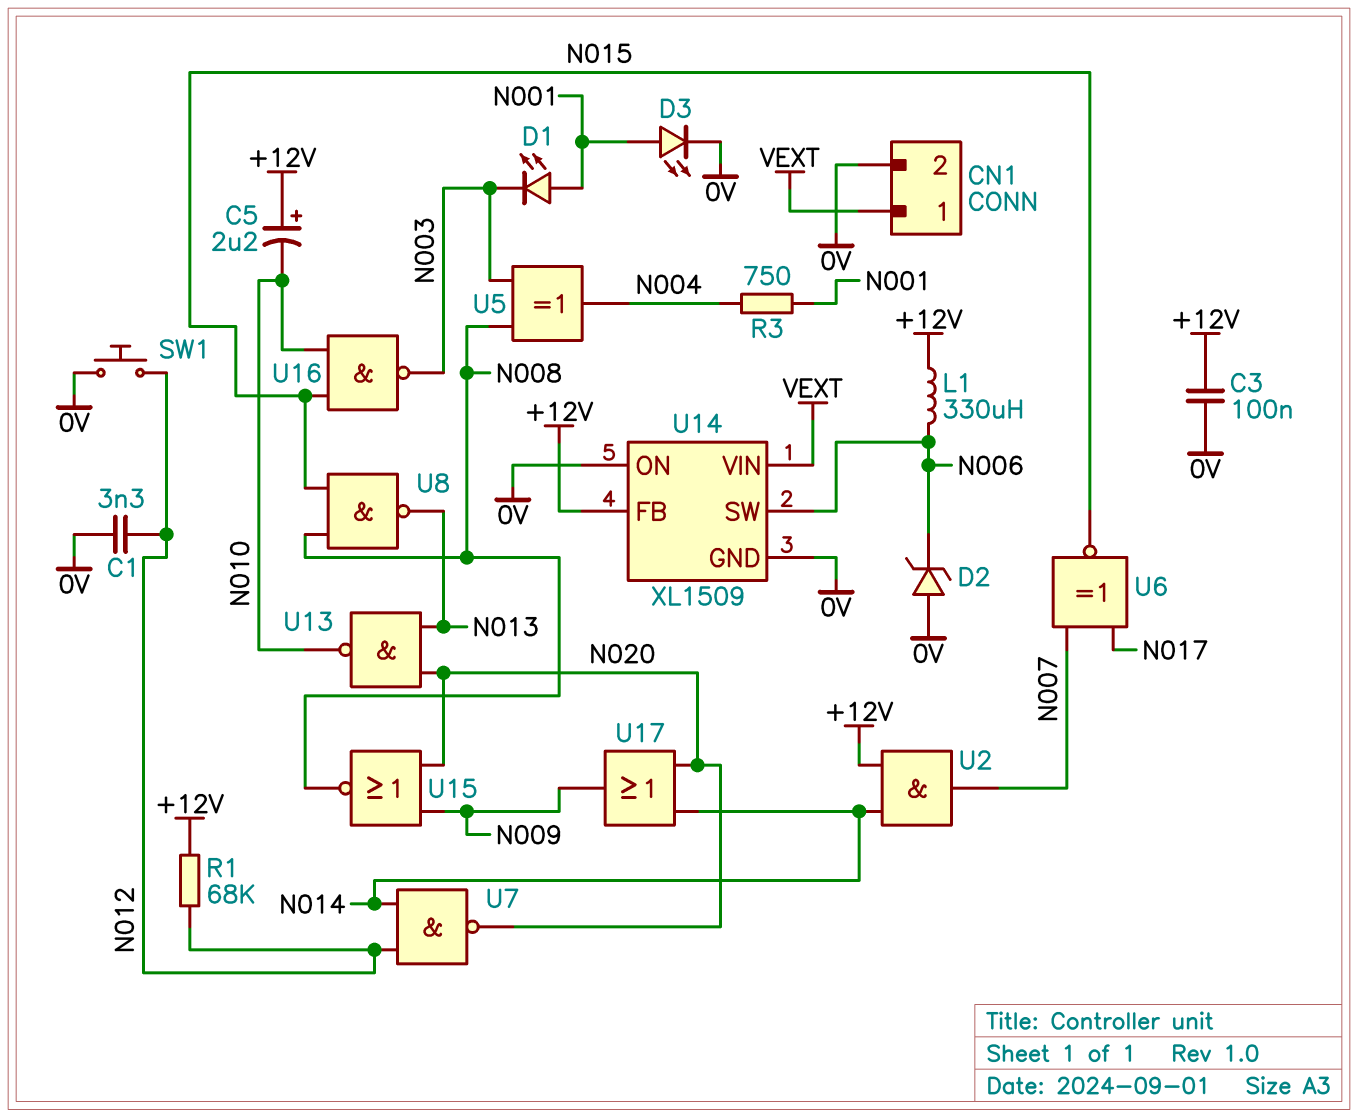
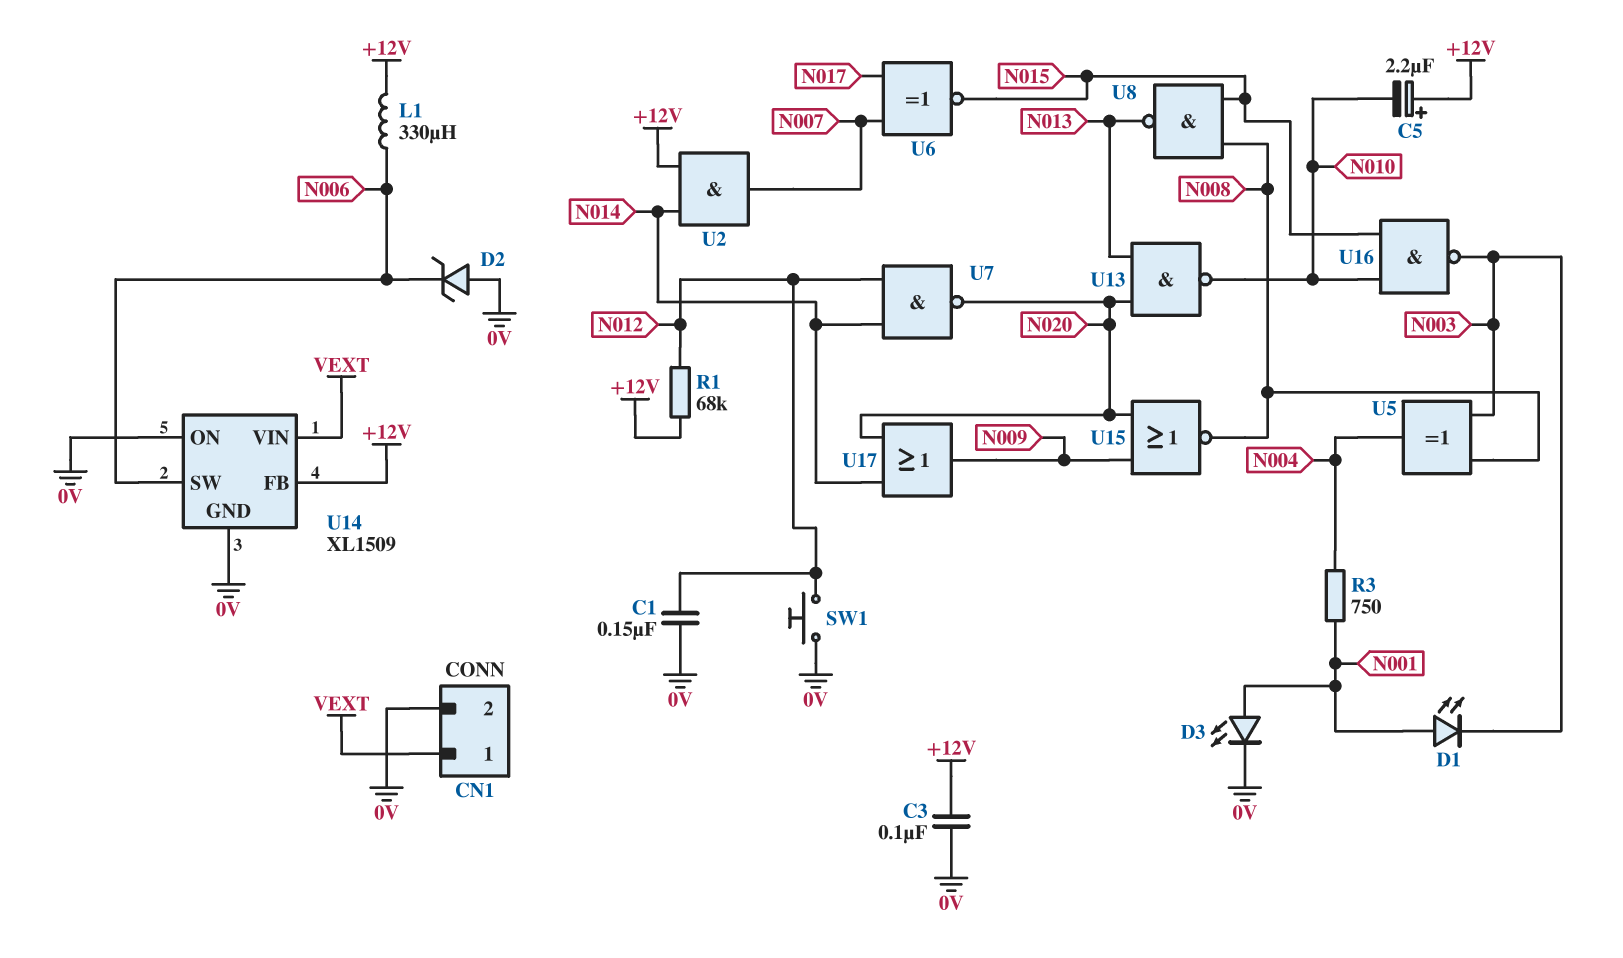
C1: 3.3nF (0V, N012) -> 150nF (0V, N012)

